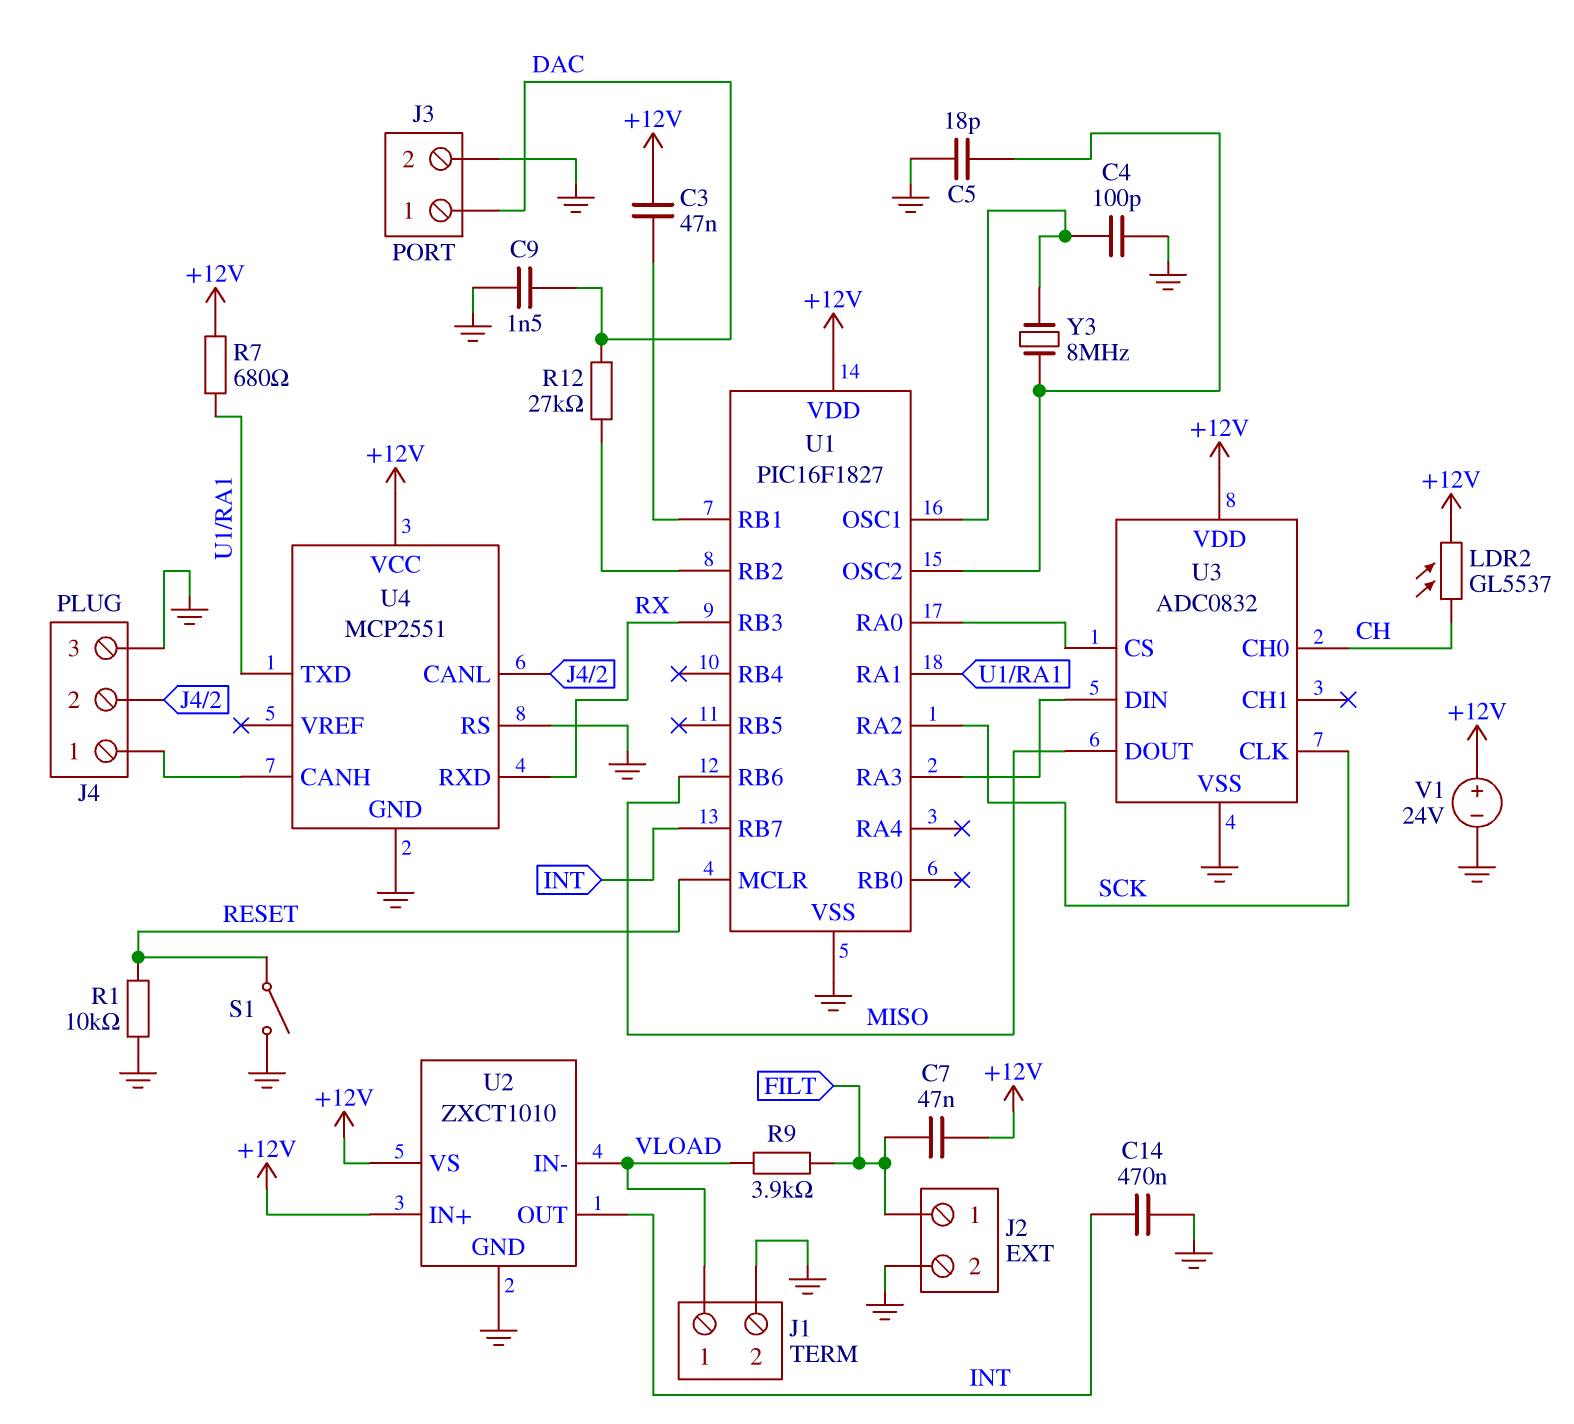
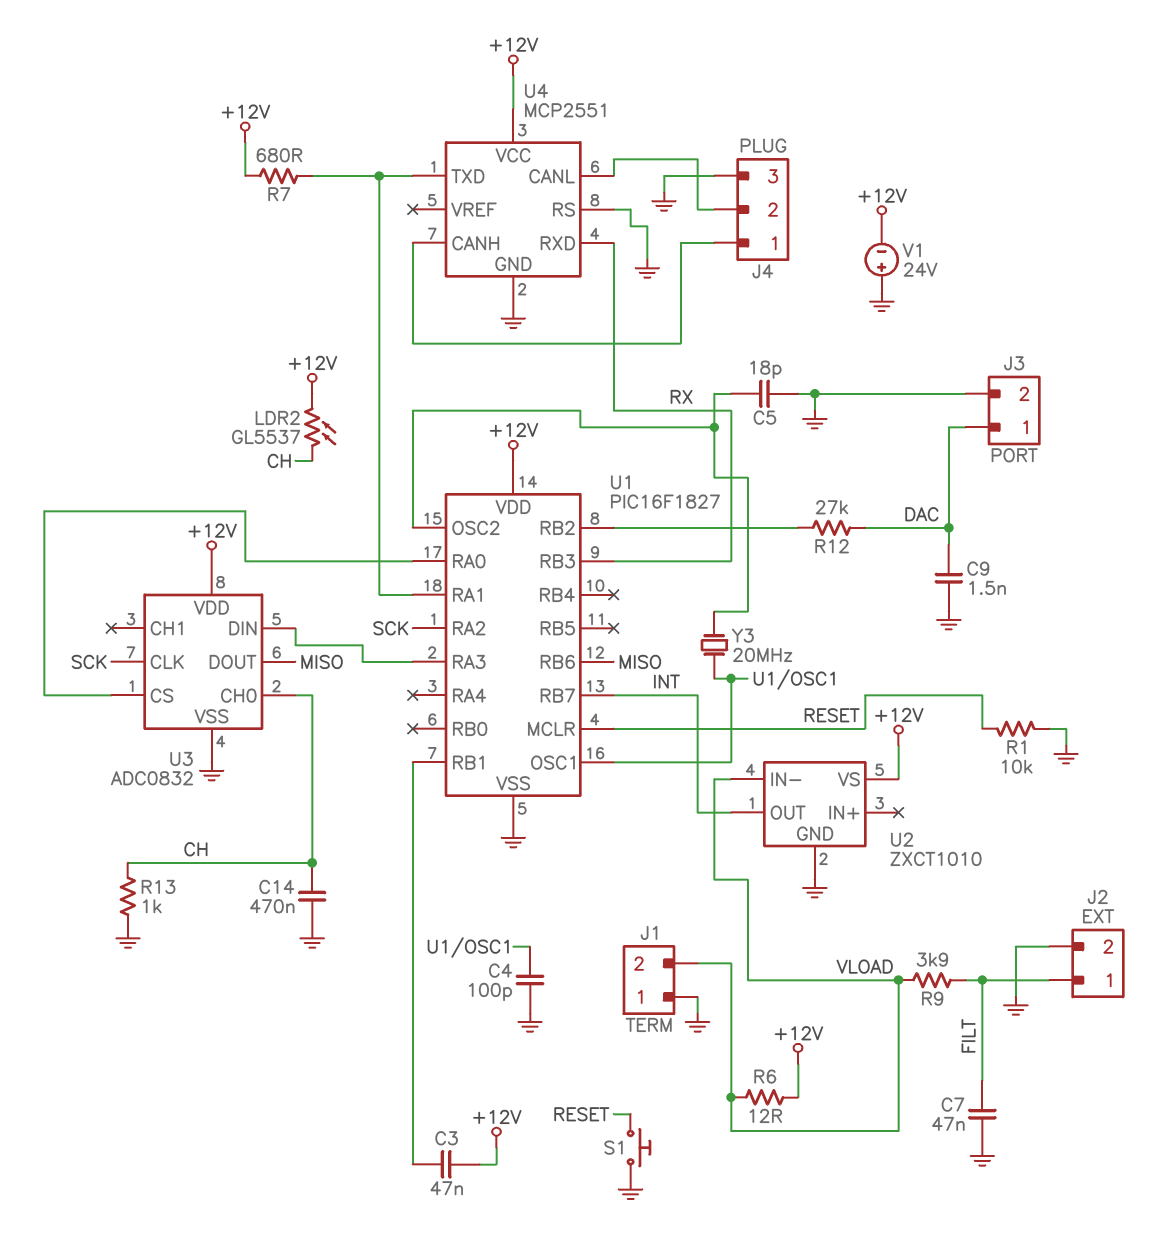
C7: 47nF (+12V, FILT) -> 47nF (FILT, GND)
C14: 470nF (GND, INT) -> 470nF (CH, GND)
J1 pin 1: VLOAD -> GND
J1 pin 2: GND -> VLOAD
R6: none -> 12 (+12V, VLOAD)
R13: none -> 1k (CH, GND)
S1: switch (GND, RESET) -> button (GND, RESET)
U2 pin IN+: +12V -> none
V1: 24V (plus +12V, minus GND) -> 24V (plus GND, minus +12V)
Y3: 8MHz (U1/OSC1, U1/OSC2) -> 20MHz (U1/OSC1, U1/OSC2)

